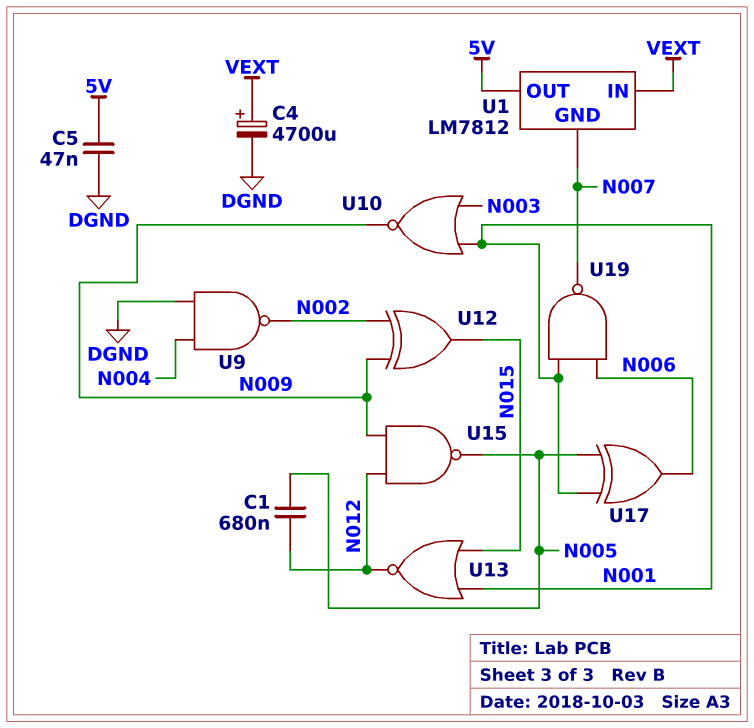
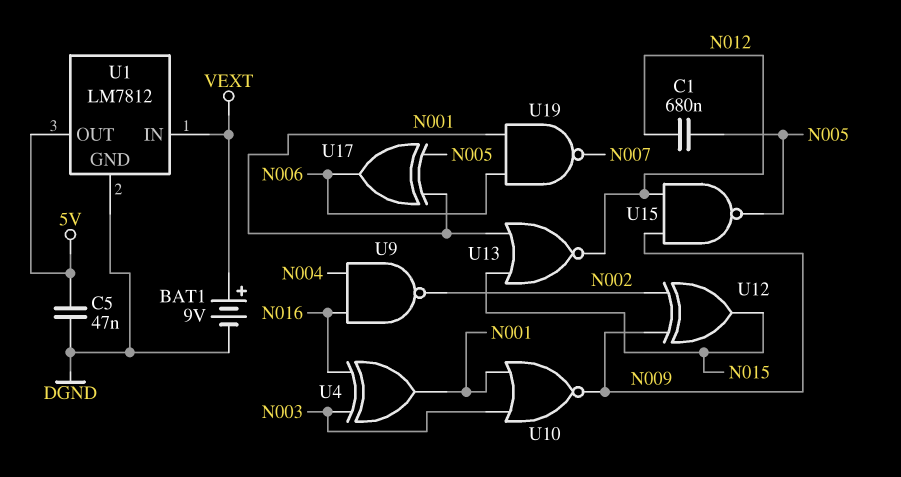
BAT1: none -> 9V (plus VEXT, minus DGND)
C4: 4700uF (plus VEXT, minus DGND) -> none
U1 pin GND: N007 -> DGND
U4: none -> XOR (in N003, in N016, out N001)
U9: NAND (in DGND, in N004, out N002) -> NAND (in N004, in N016, out N002)

